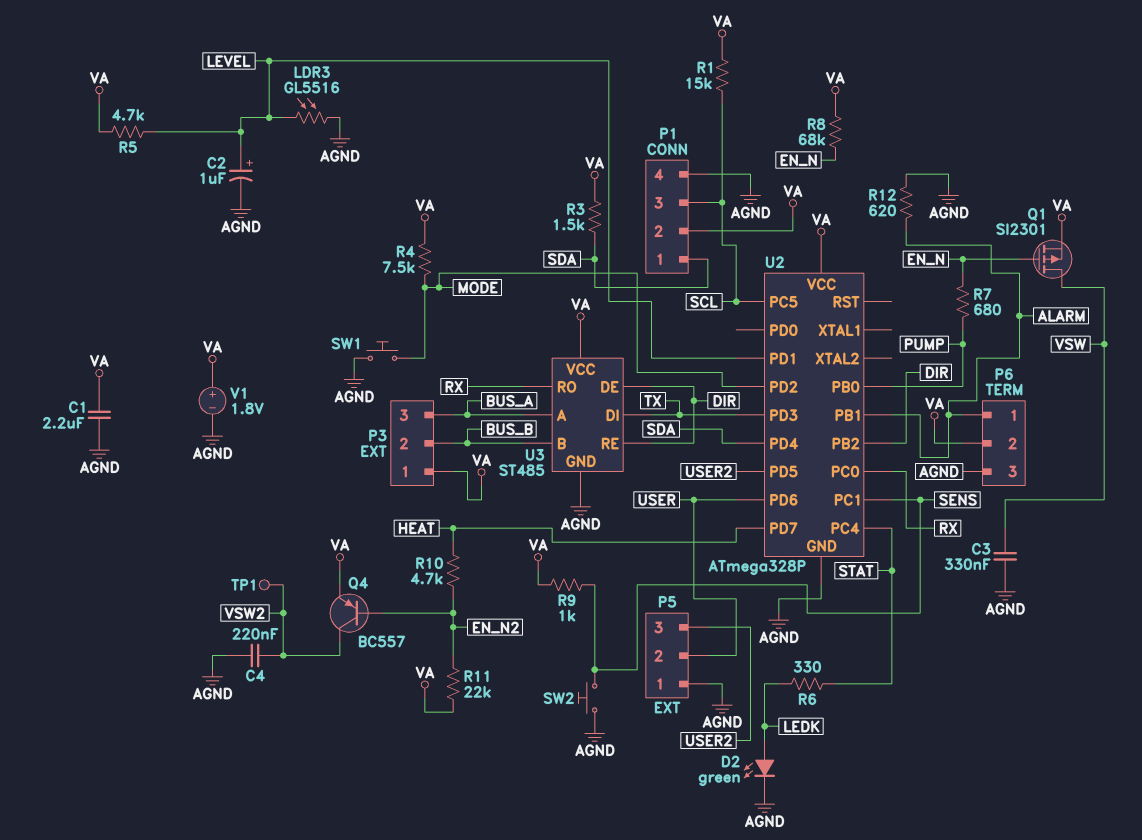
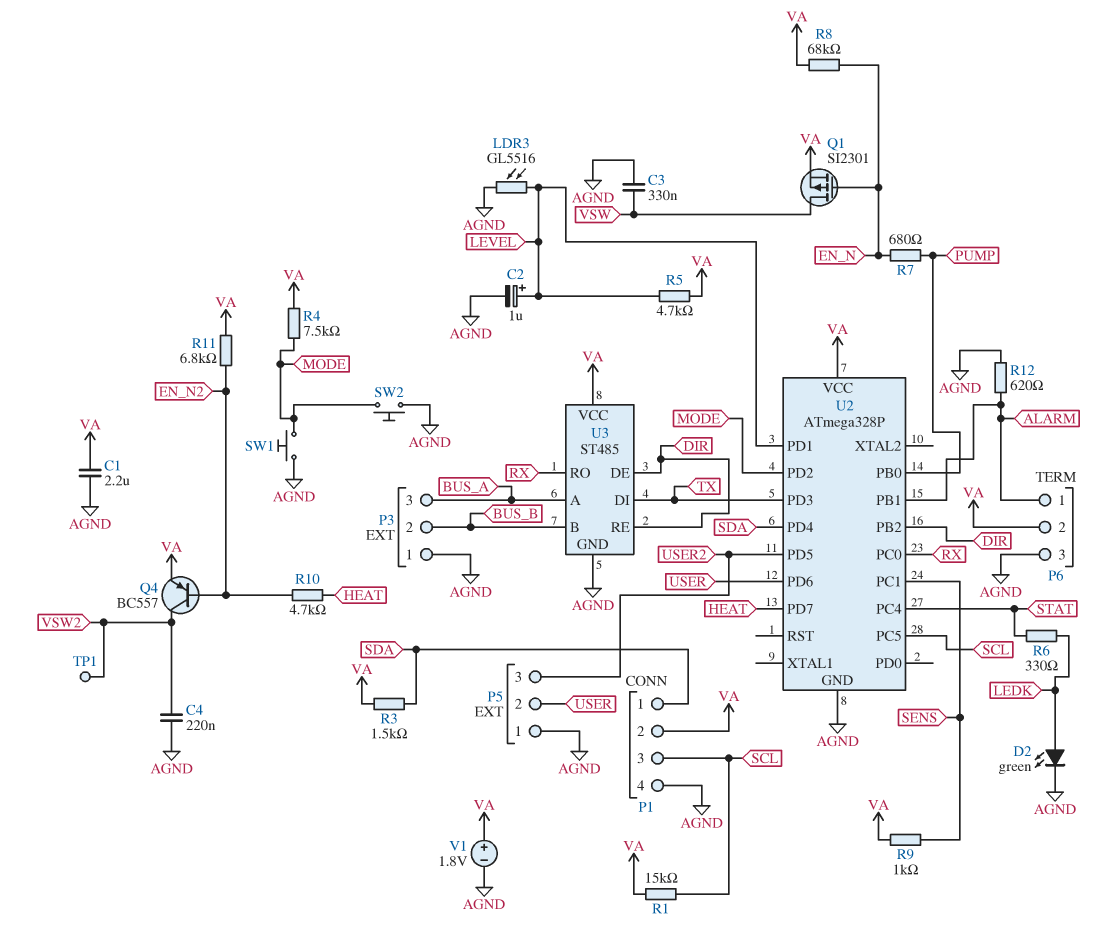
P3 pin 1: VA -> AGND
R11: 22k (EN_N2, VA) -> 6.8k (EN_N2, VA)
SW2: button (AGND, SENS) -> button (AGND, MODE)

